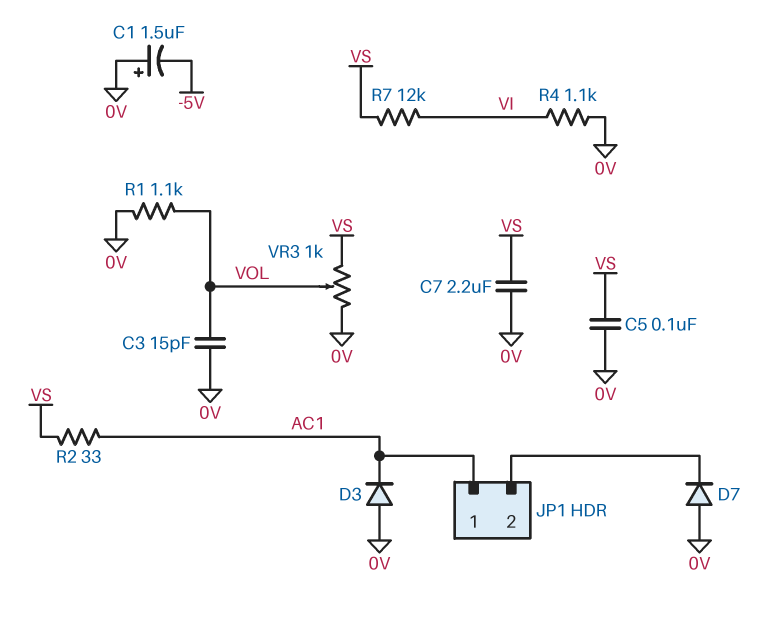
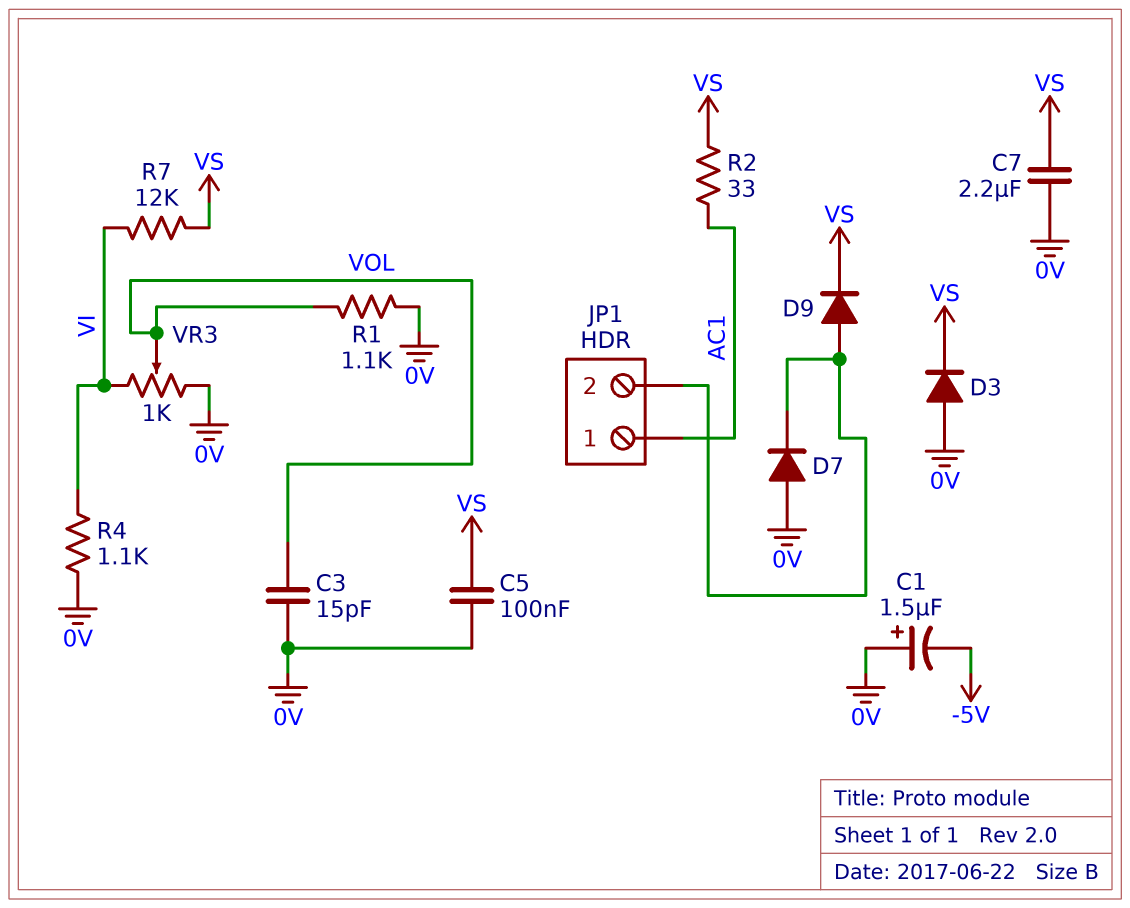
D3: diode (A 0V, K AC1) -> diode (A 0V, K VS)
D9: none -> diode (A JP1/2, K VS)
VR3: 1k (0V, VS, wiper VOL) -> 1k (0V, VI, wiper VOL)

